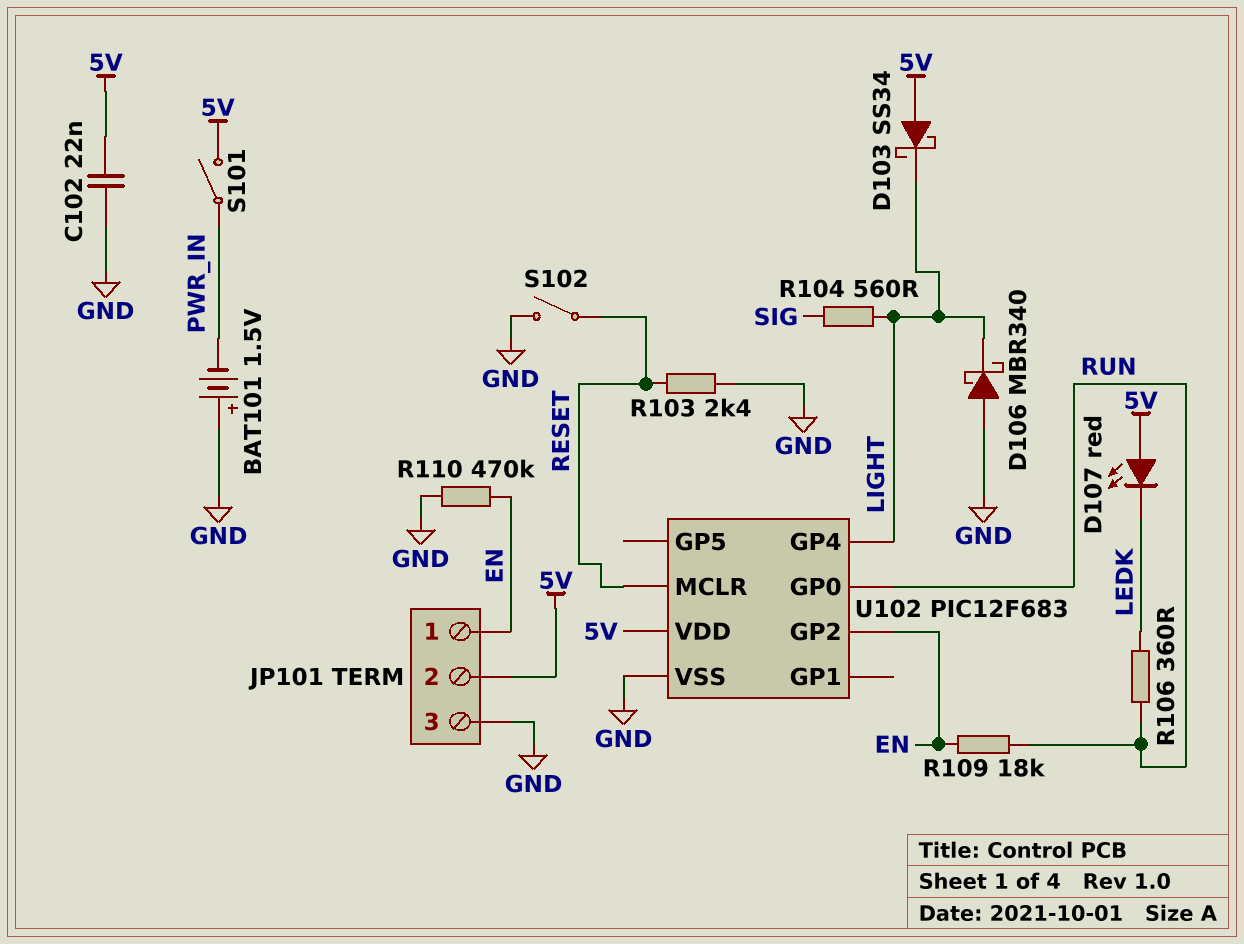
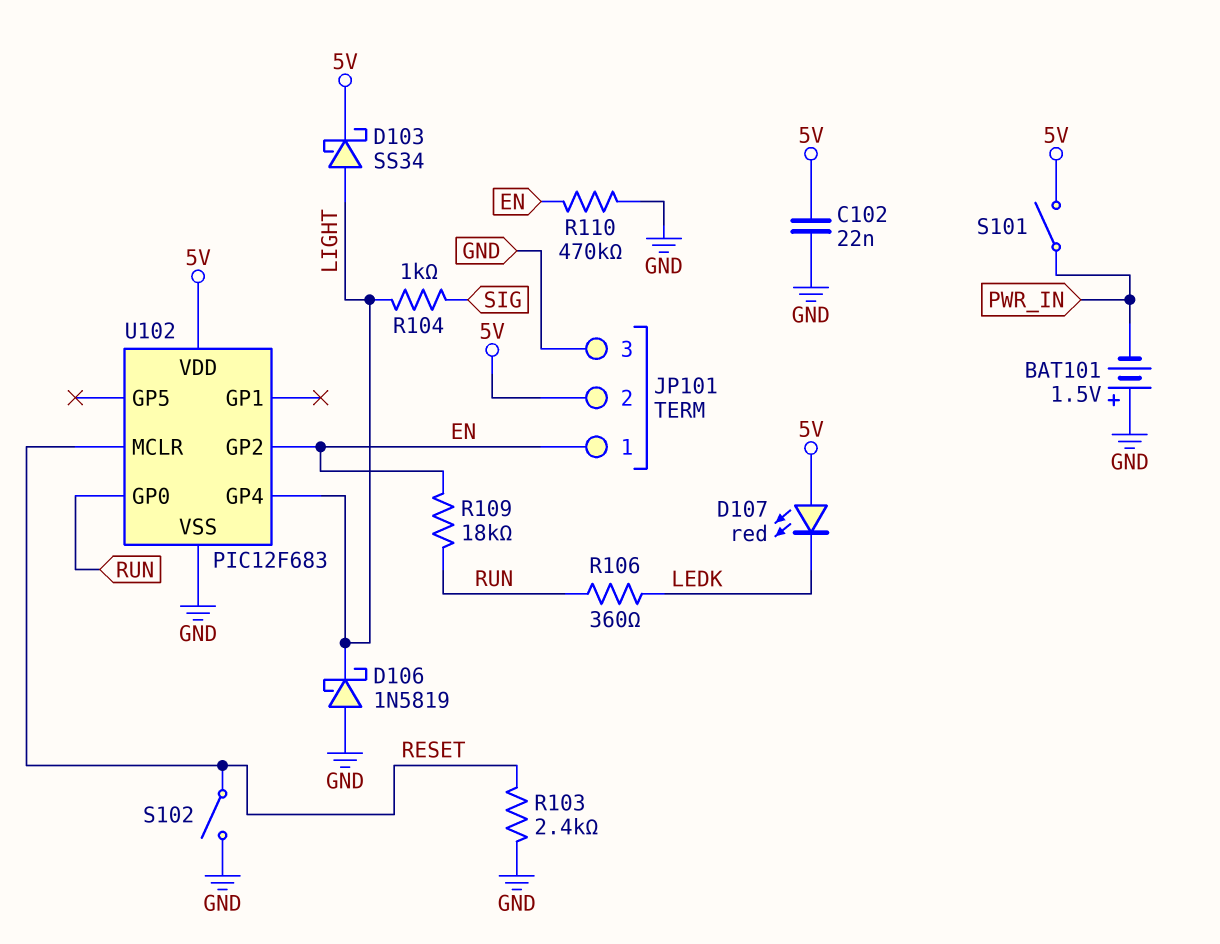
D103: schottky SS34 (A 5V, K LIGHT) -> schottky SS34 (A LIGHT, K 5V)
D106: schottky MBR340 (A GND, K LIGHT) -> schottky 1N5819 (A GND, K LIGHT)
R104: 560 (LIGHT, SIG) -> 1k (LIGHT, SIG)

